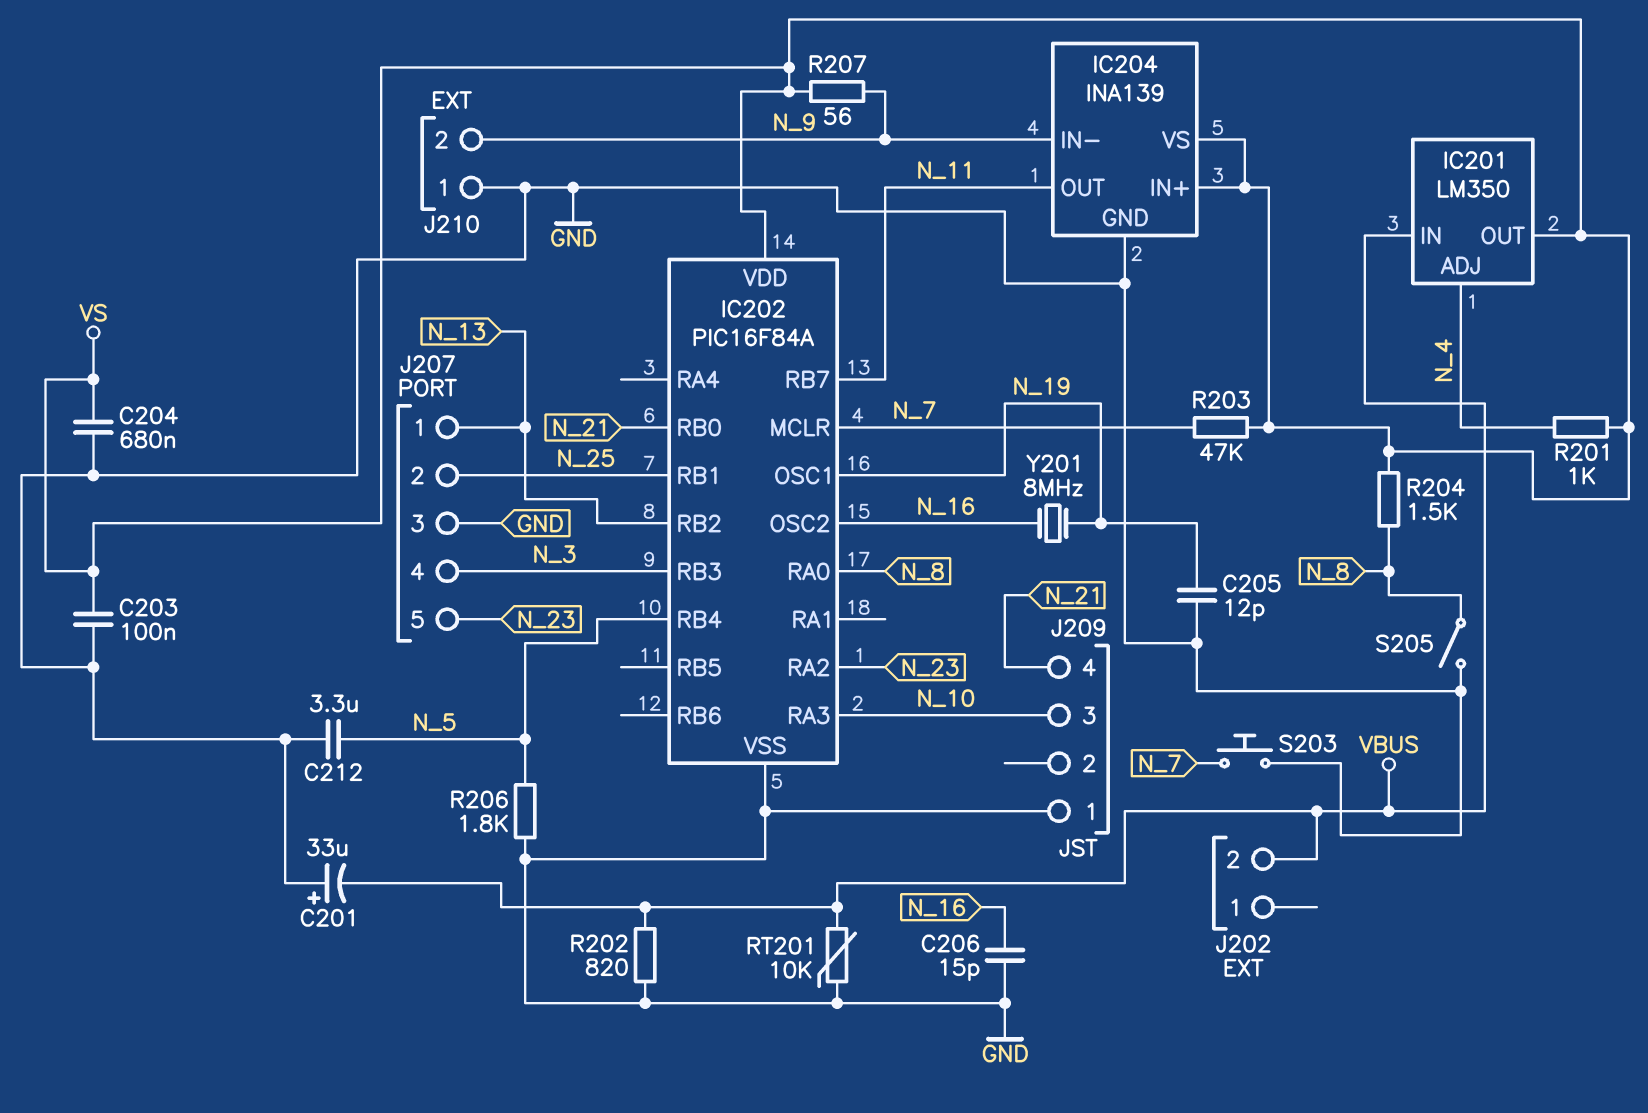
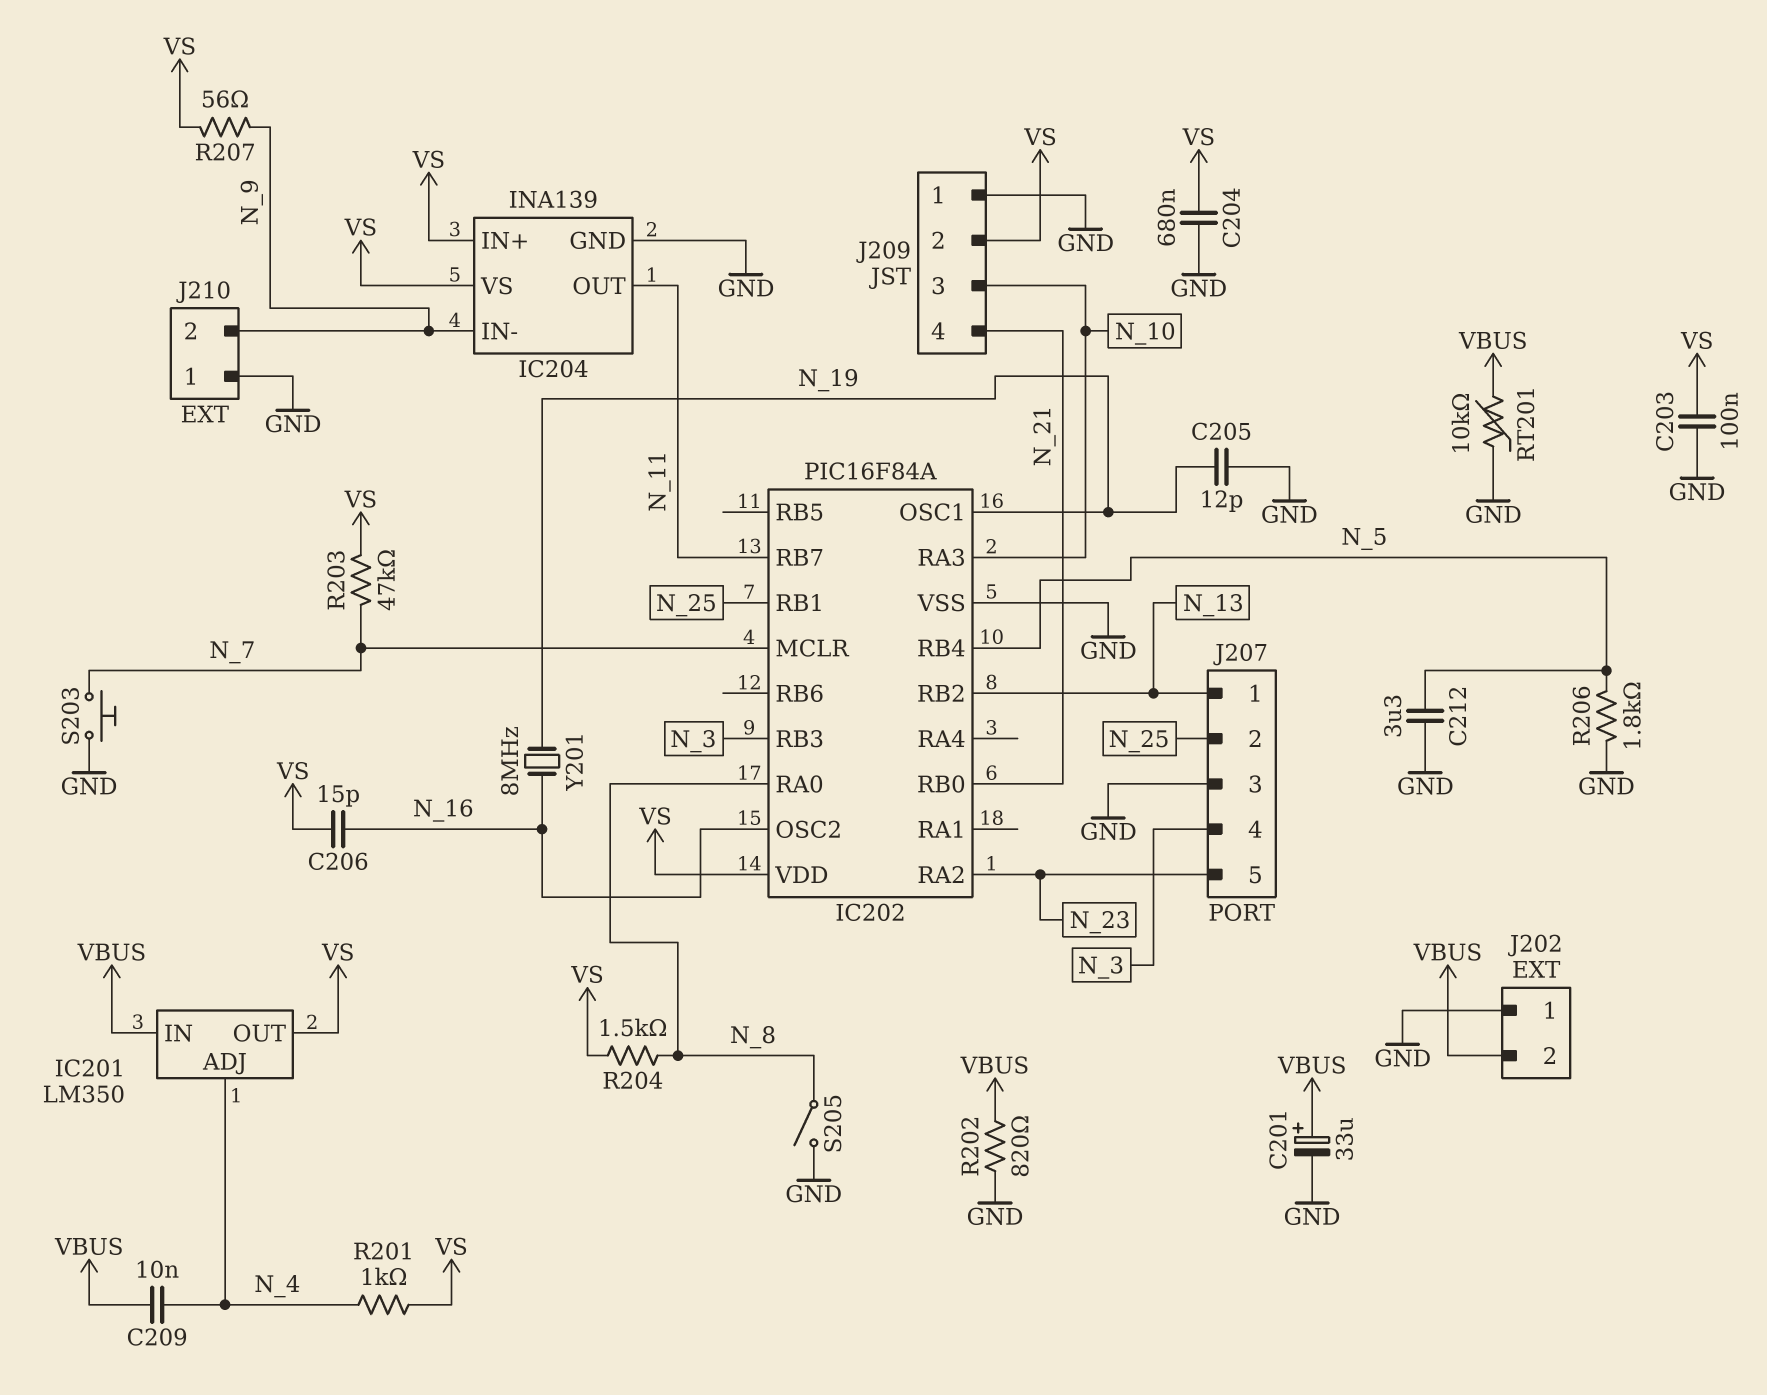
C201: 33uF (plus GND, minus VBUS) -> 33uF (plus VBUS, minus GND)
C206: 15pF (GND, N_16) -> 15pF (N_16, VS)
C209: none -> 10nF (N_4, VBUS)
J202 pin 1: none -> GND
J209 pin 2: none -> VS

